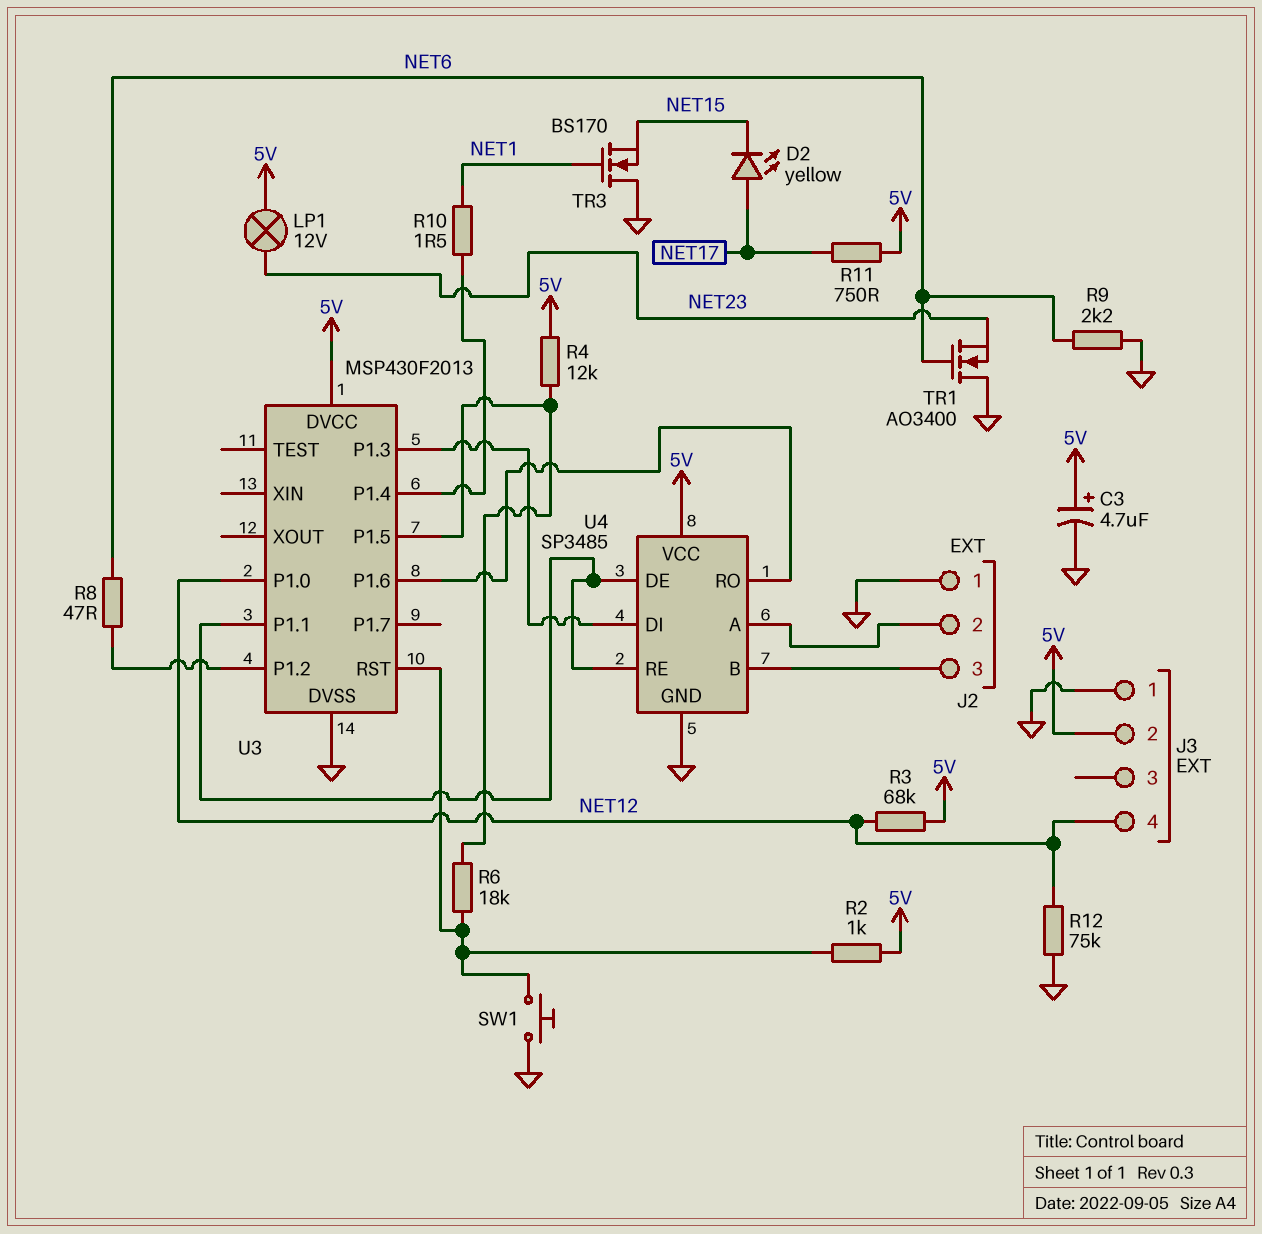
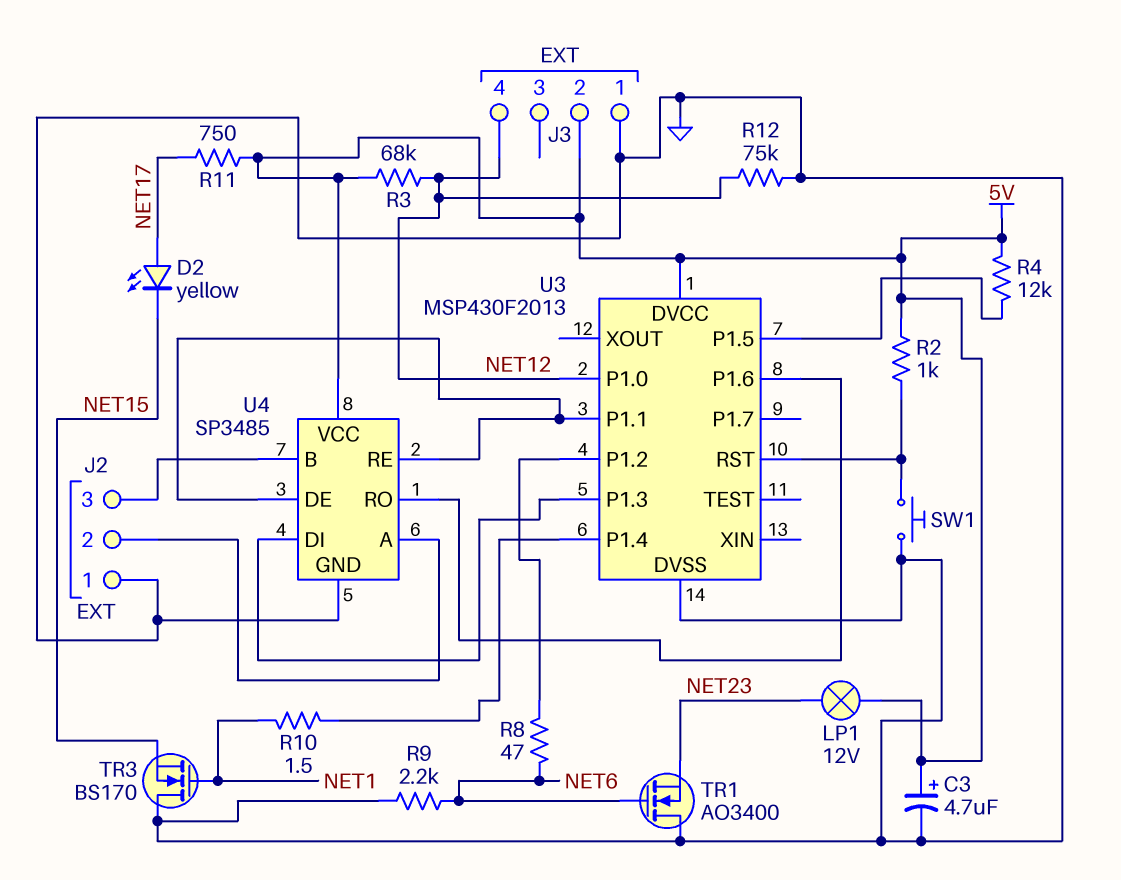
R6: 18k (U3/P1.5, U3/RST) -> none

